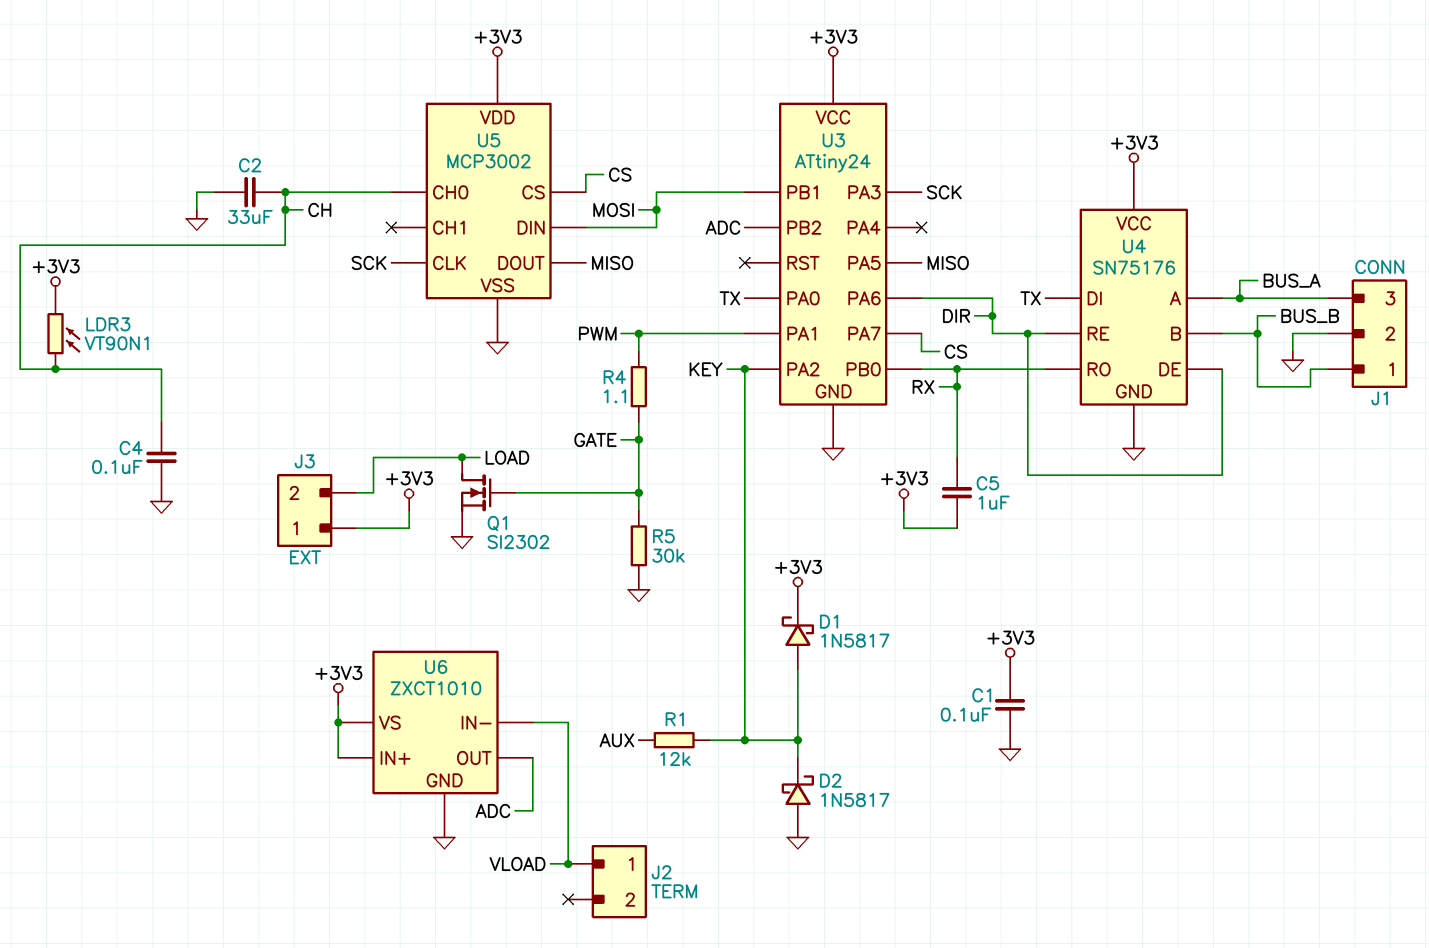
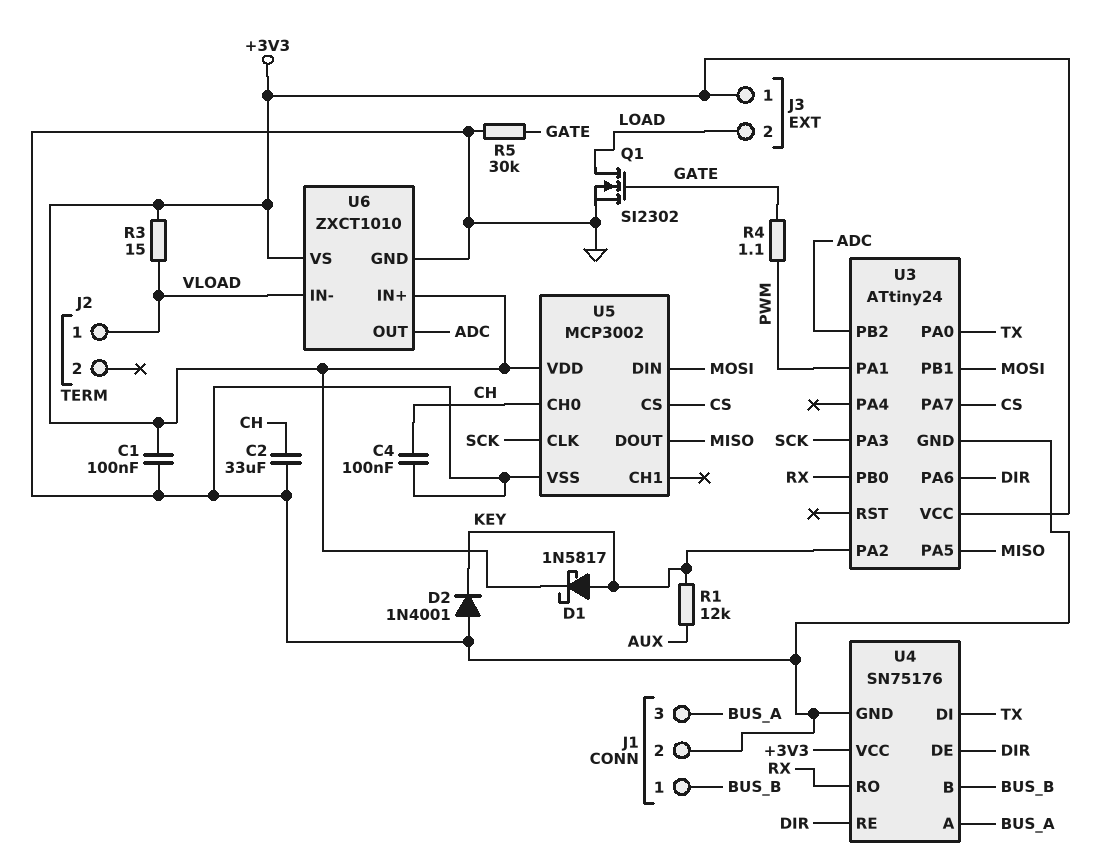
C5: 1uF (+3V3, RX) -> none
D2: schottky 1N5817 (A GND, K KEY) -> diode 1N4001 (A GND, K KEY)
LDR3: VT90N1 (+3V3, CH) -> none
R3: none -> 15 (+3V3, VLOAD)

